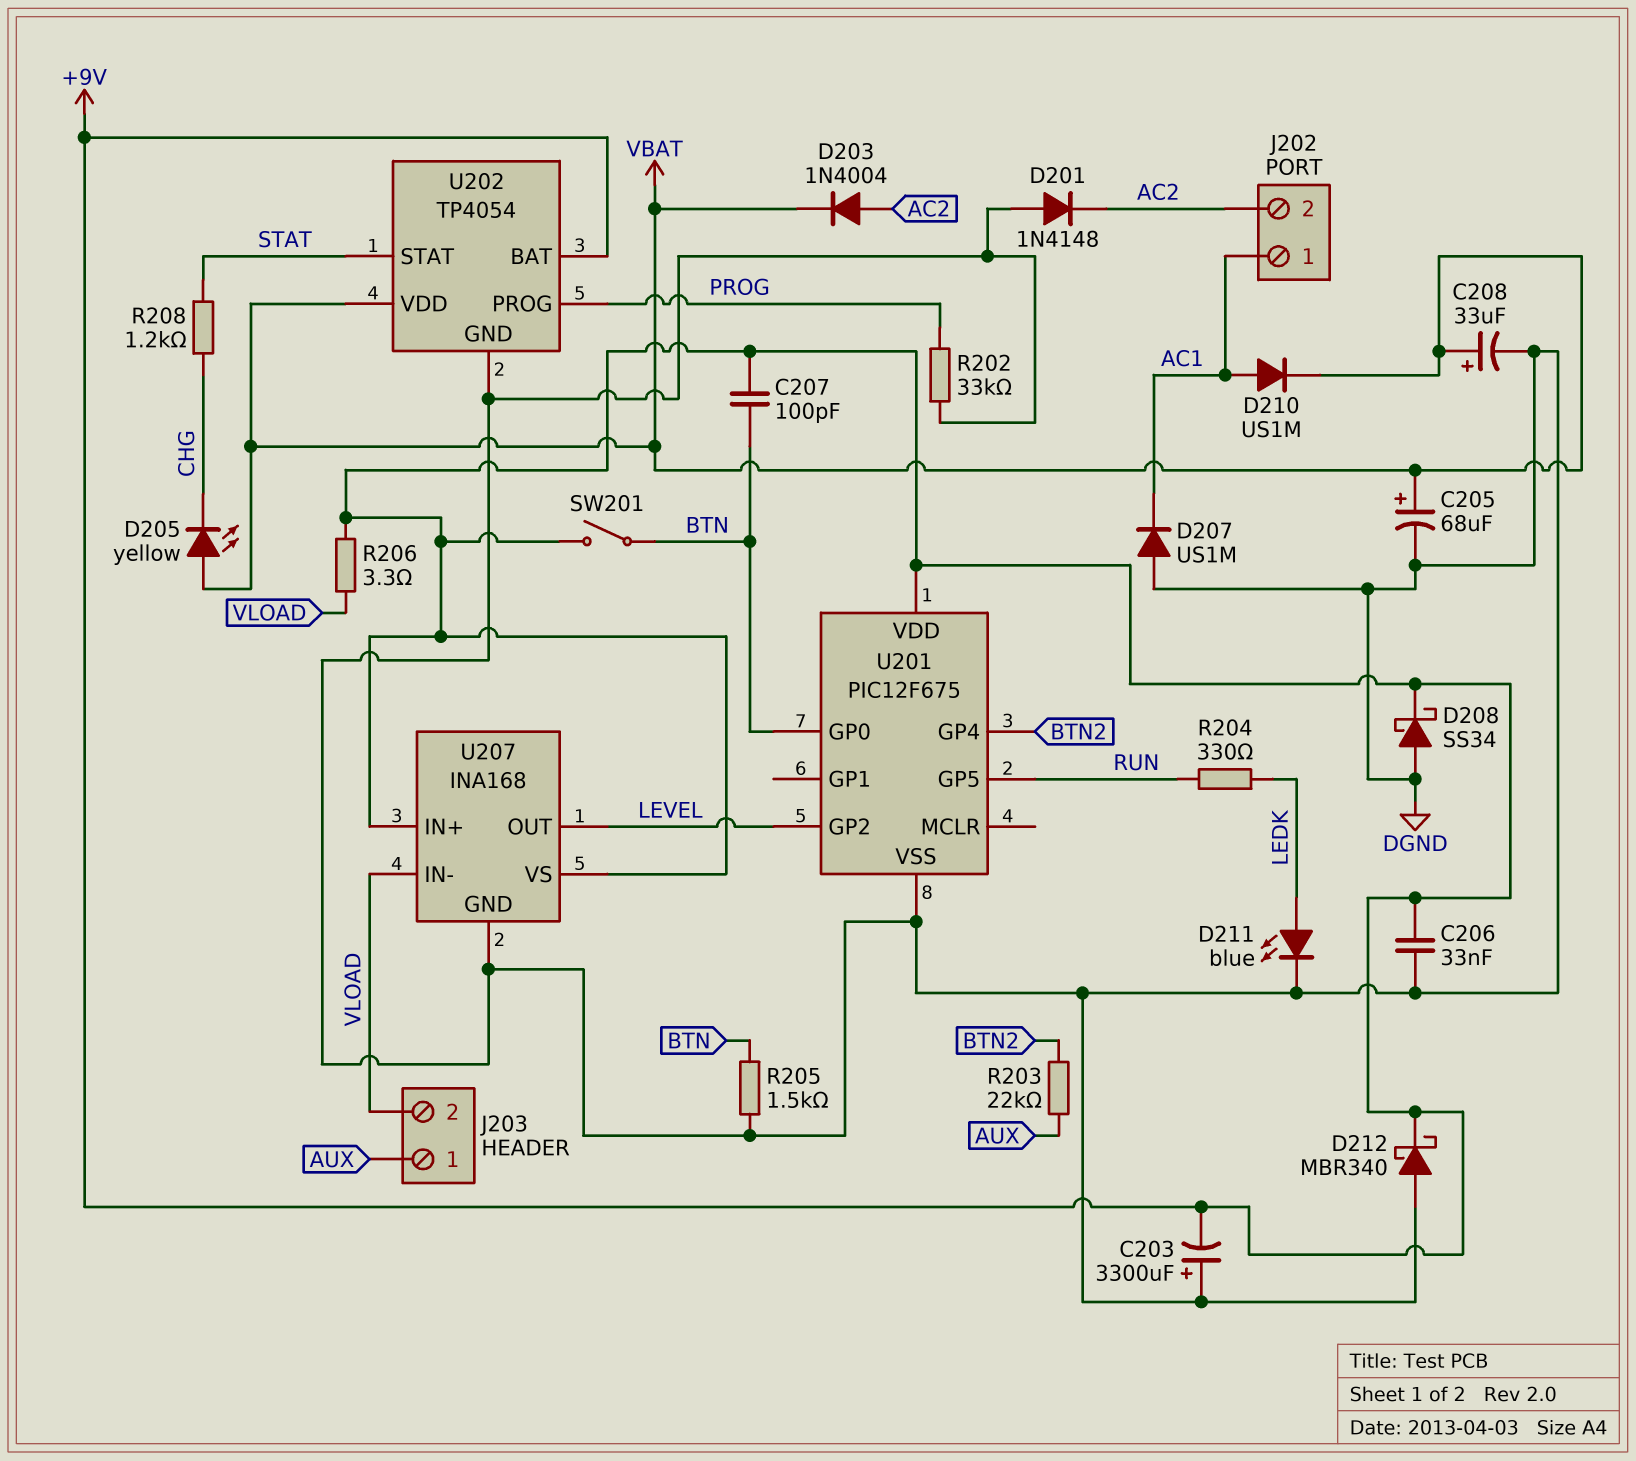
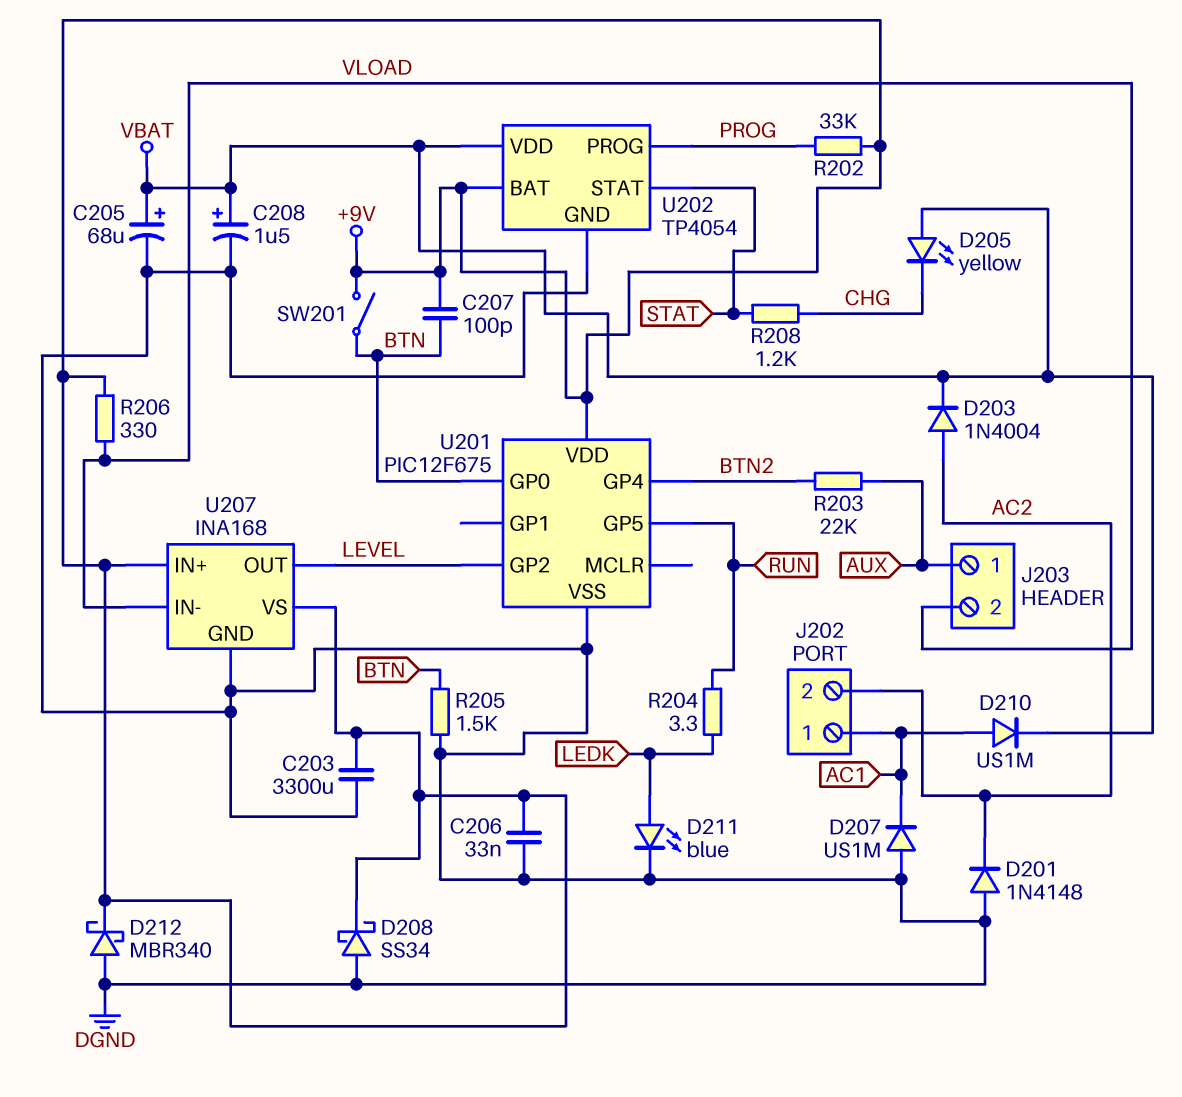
C203: 3300uF (plus DGND, minus +9V) -> 3300uF (+9V, DGND)
C208: 33uF (plus VBAT, minus DGND) -> 1.5uF (plus VBAT, minus DGND)
R202: 33k (DGND, PROG) -> 33k (+9V, PROG)
R204: 330 (LEDK, RUN) -> 3.3 (LEDK, RUN)
R206: 3.3 (+9V, VLOAD) -> 330 (+9V, VLOAD)

